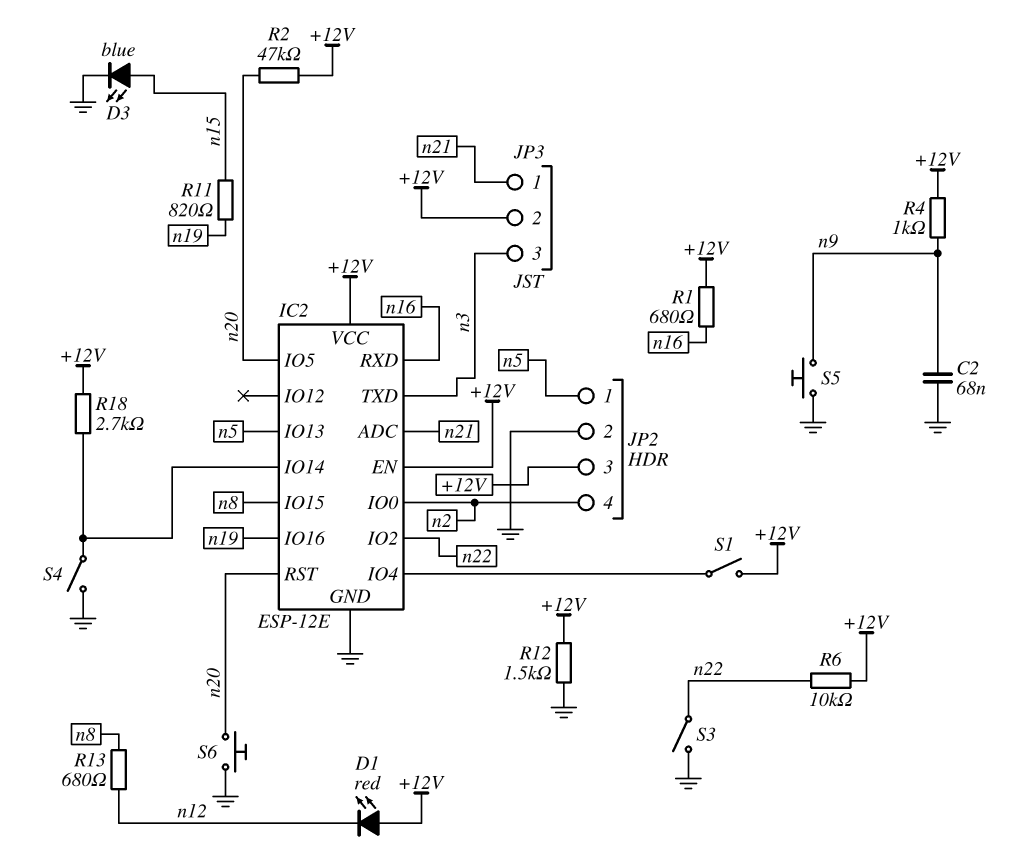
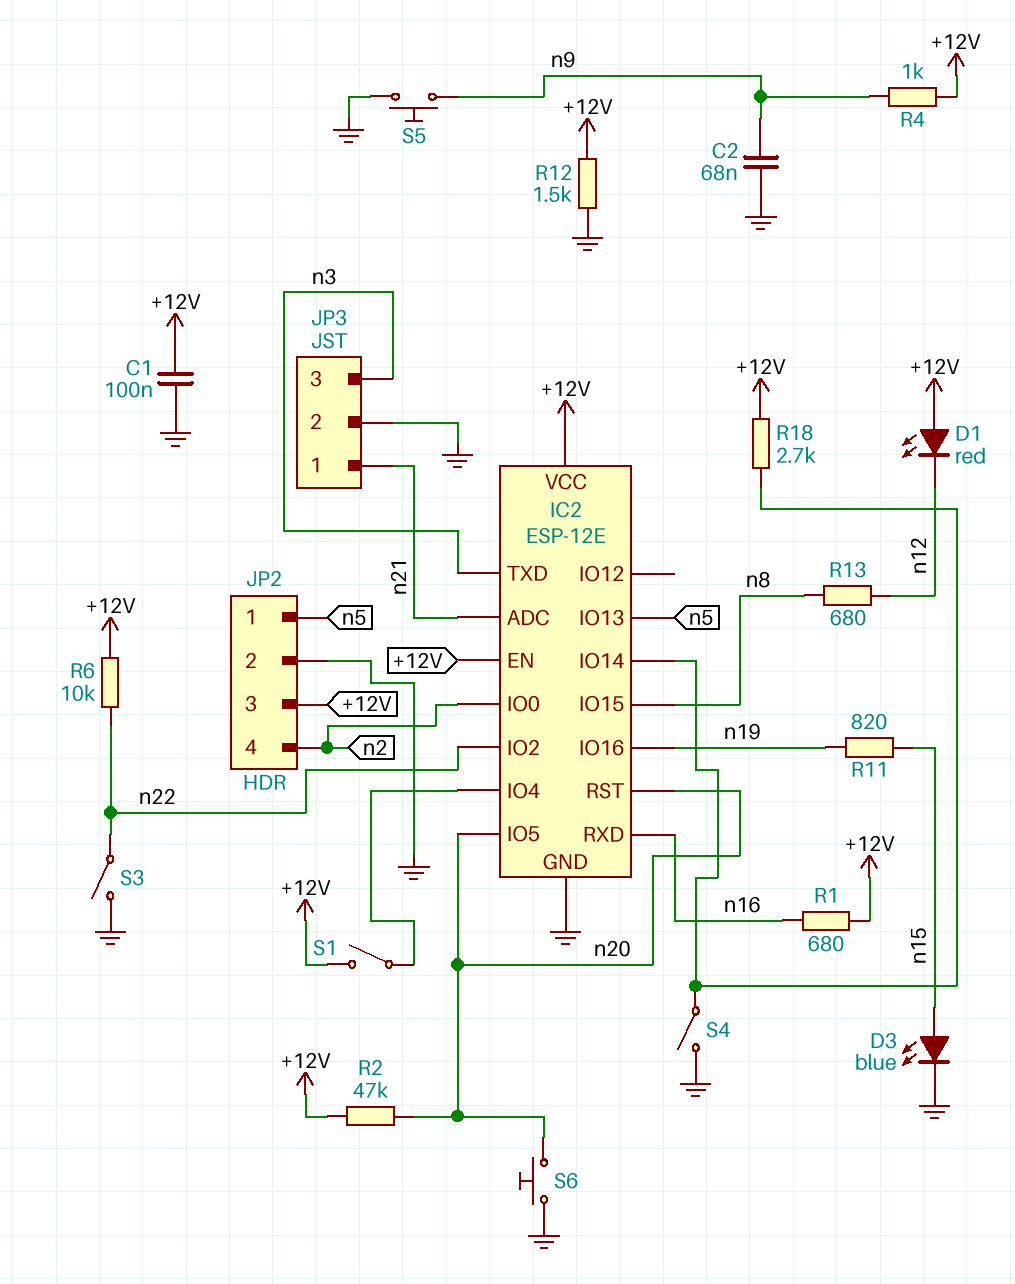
C1: none -> 100nF (+12V, GND)
JP3 pin 2: +12V -> GND

